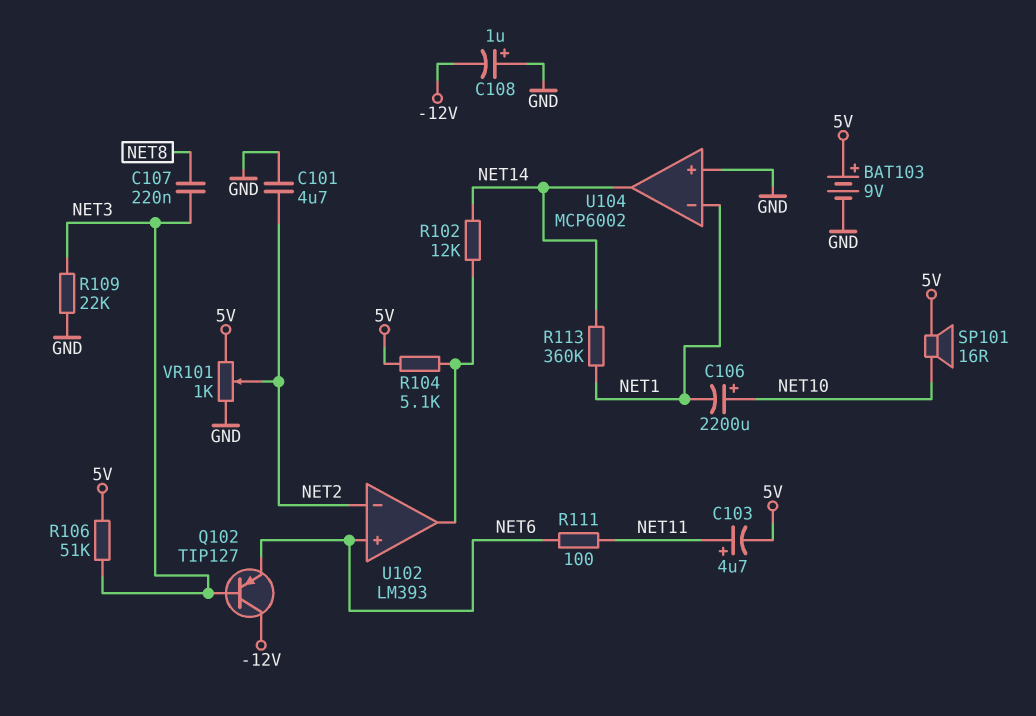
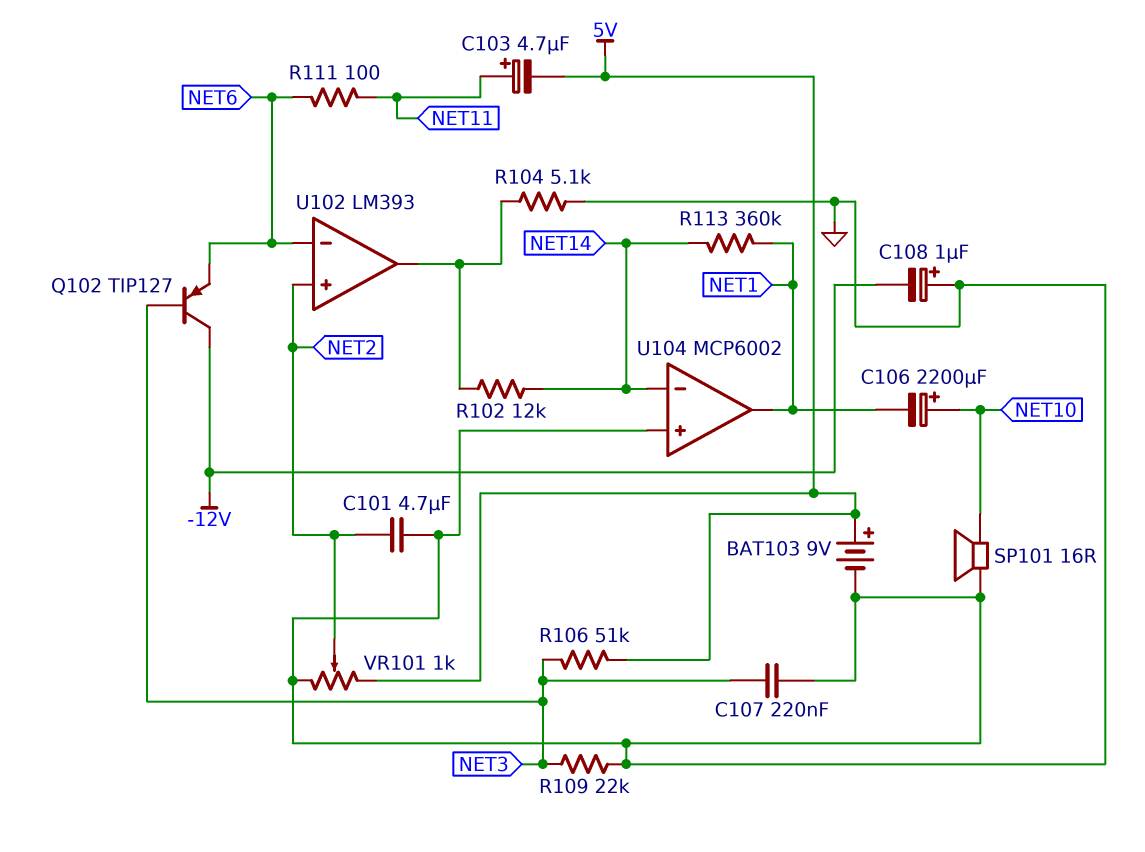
C107: 220nF (NET3, NET8) -> 220nF (GND, NET3)
R104: 5.1k (5V, U102/out) -> 5.1k (GND, U102/out)
SP101: speaker 16R (5V, NET10) -> speaker 16R (GND, NET10)
U102 pin in+: NET6 -> NET2
U102 pin in-: NET2 -> NET6
U104 pin in-: NET1 -> NET14
U104 pin out: NET14 -> NET1

